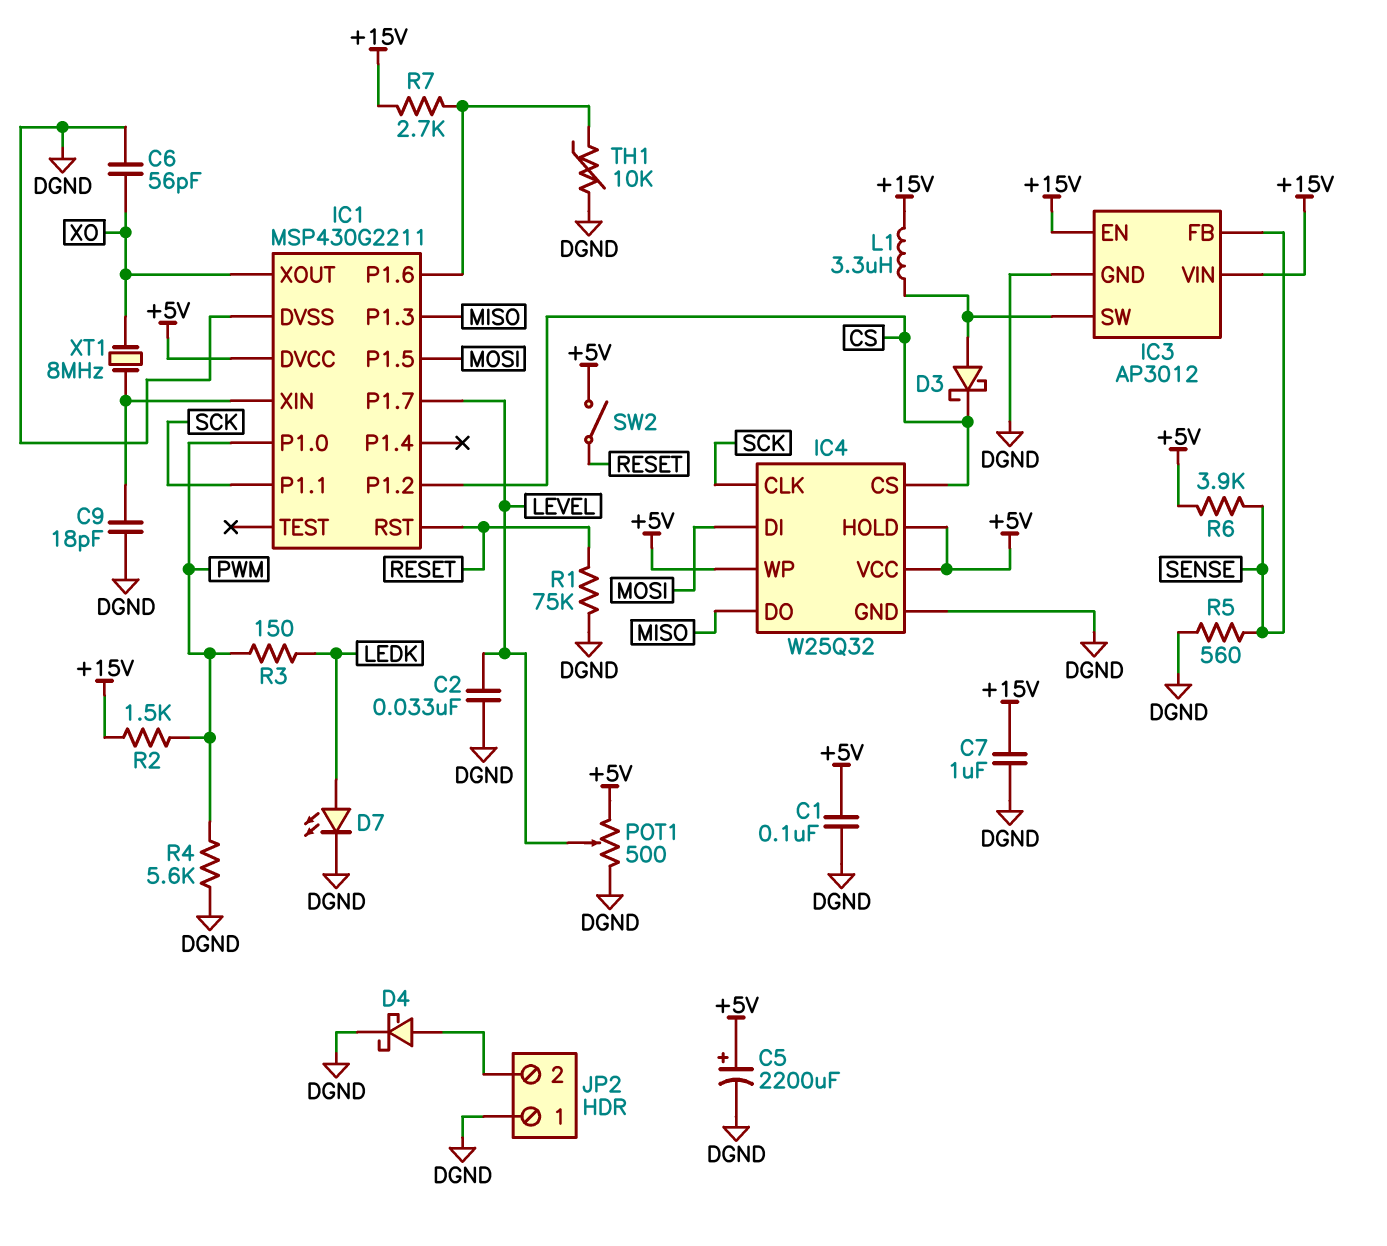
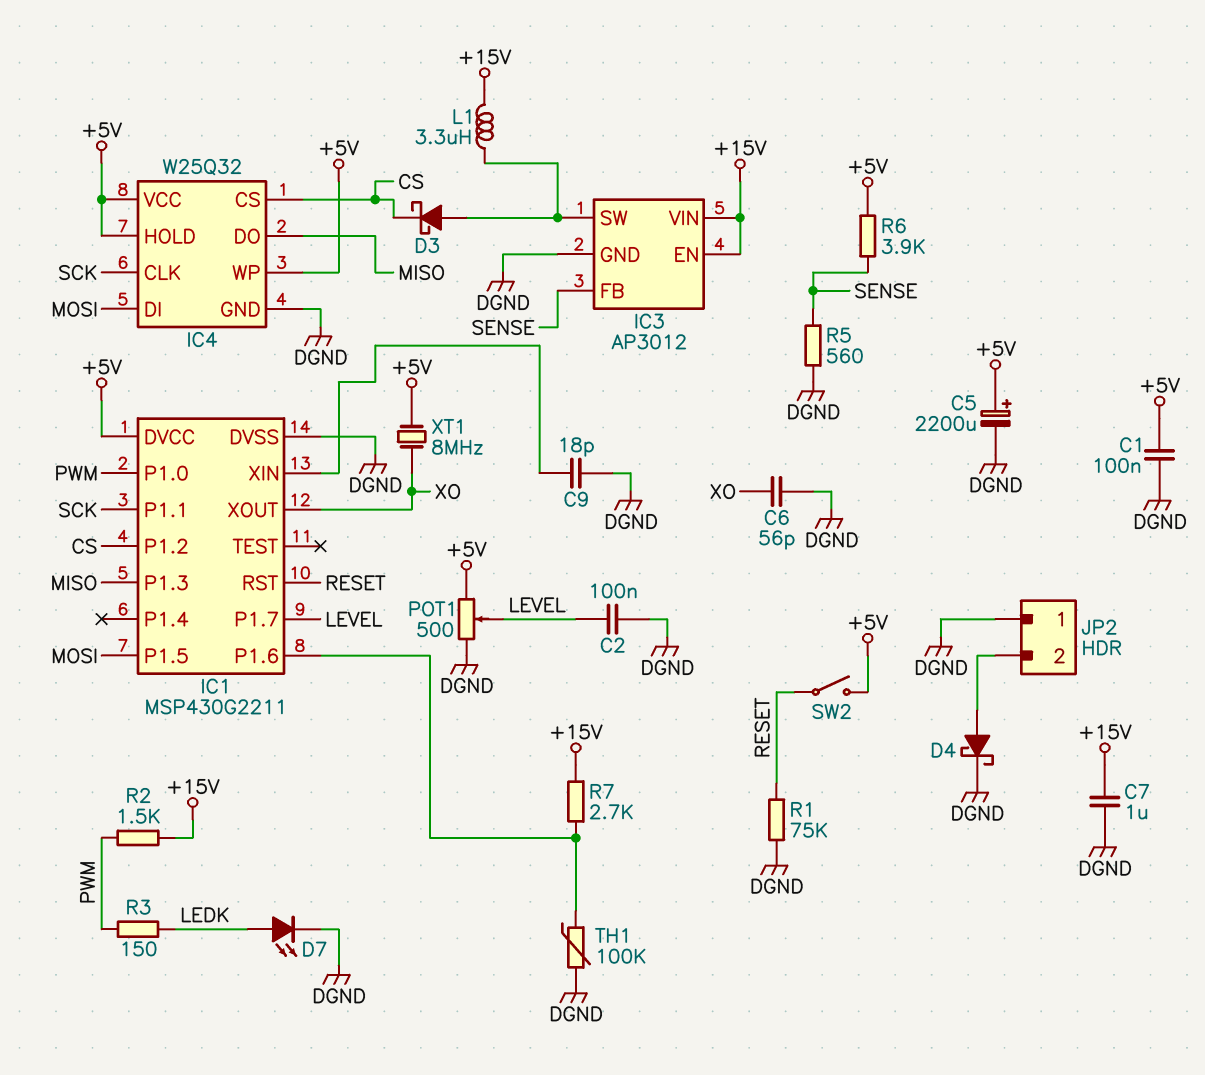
C2: 33nF (DGND, LEVEL) -> 100nF (DGND, LEVEL)
R4: 5.6k (DGND, PWM) -> none
TH1: 10k (DGND, IC1/P1.6) -> 100k (DGND, IC1/P1.6)
XT1: 8MHz (IC1/XIN, XO) -> 8MHz (+5V, XO)

